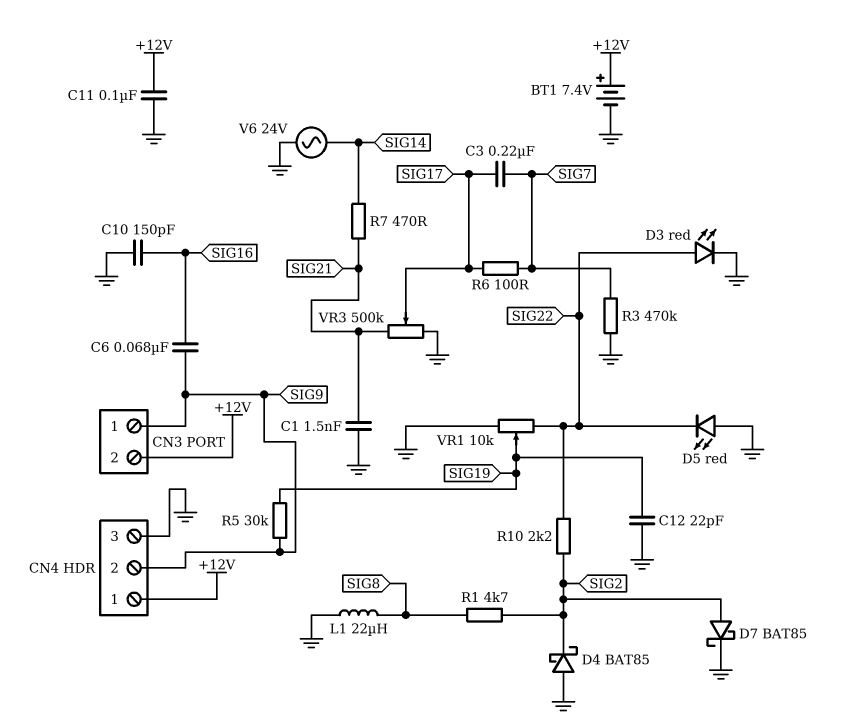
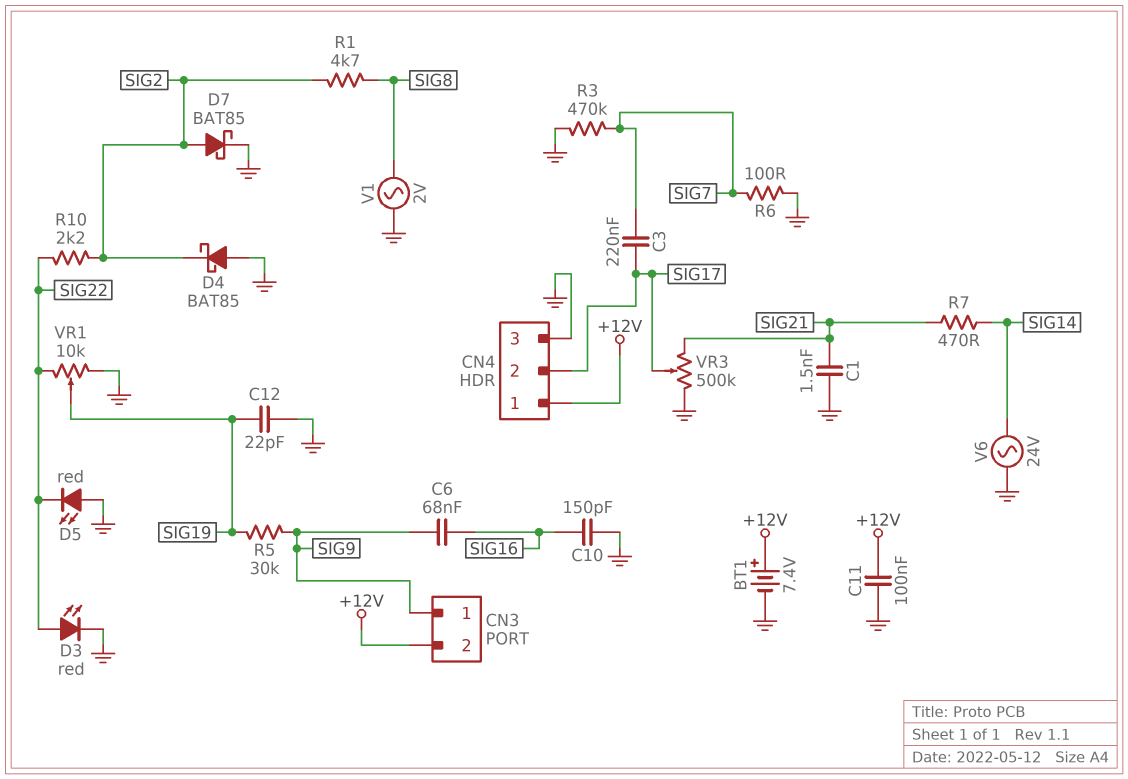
CN4 pin 2: SIG9 -> SIG17
L1: 22uH (GND, SIG8) -> none
R6: 100 (SIG7, SIG17) -> 100 (GND, SIG7)
V1: none -> AC 2V (GND, SIG8)

